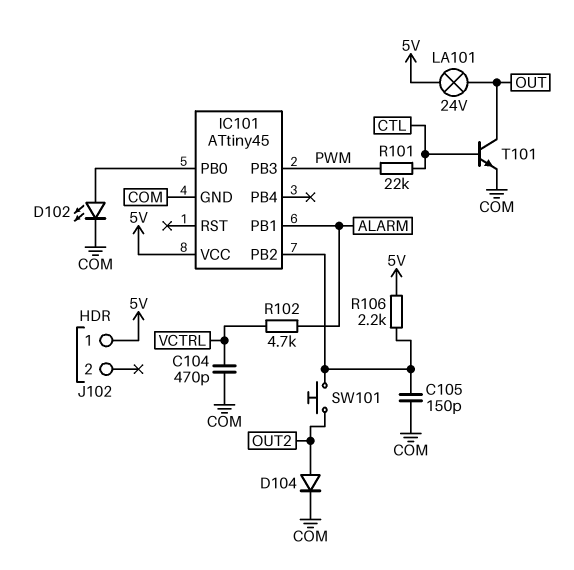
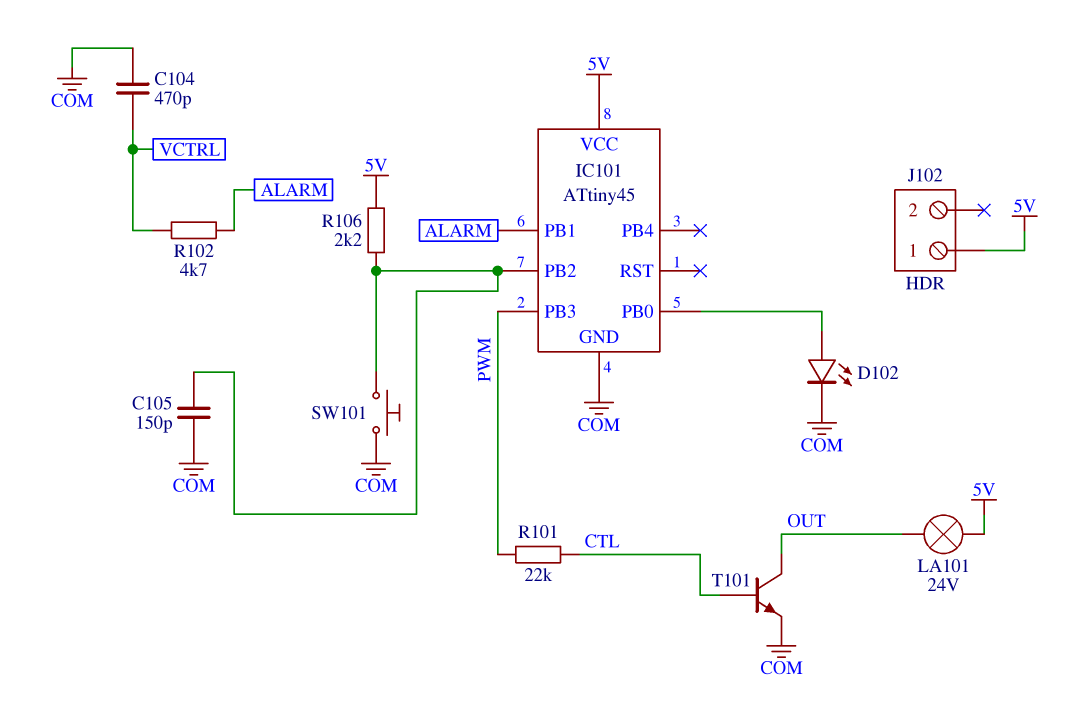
D104: diode (A OUT2, K COM) -> none
SW101: button (IC101/PB2, OUT2) -> button (COM, IC101/PB2)

